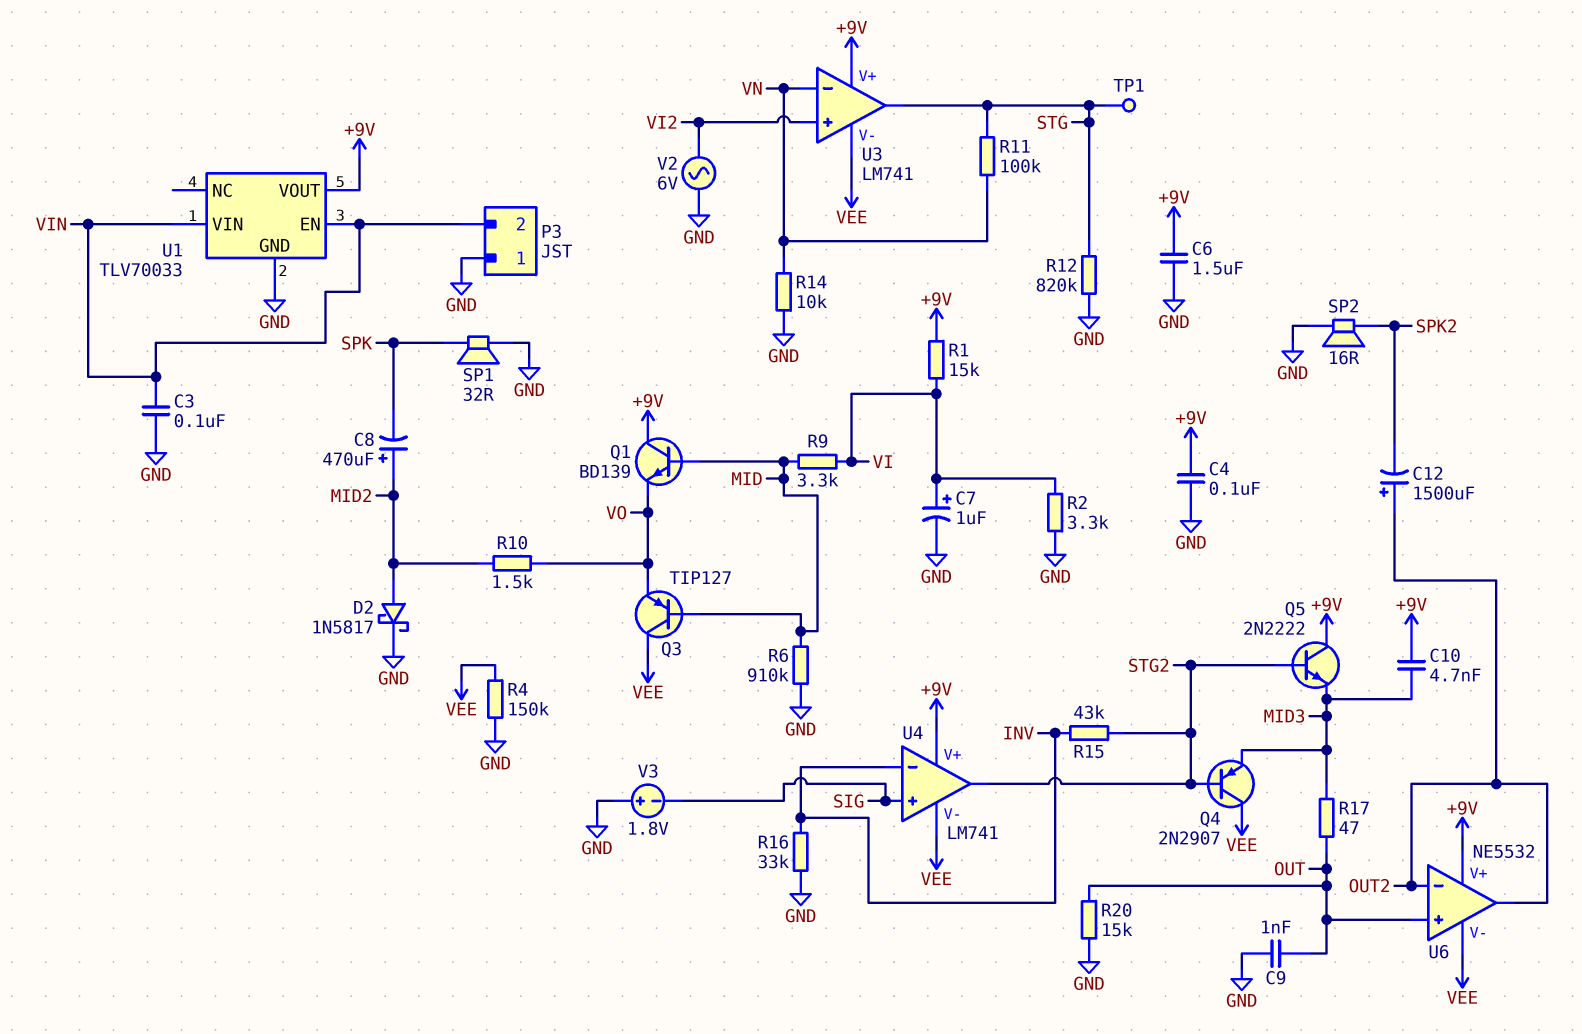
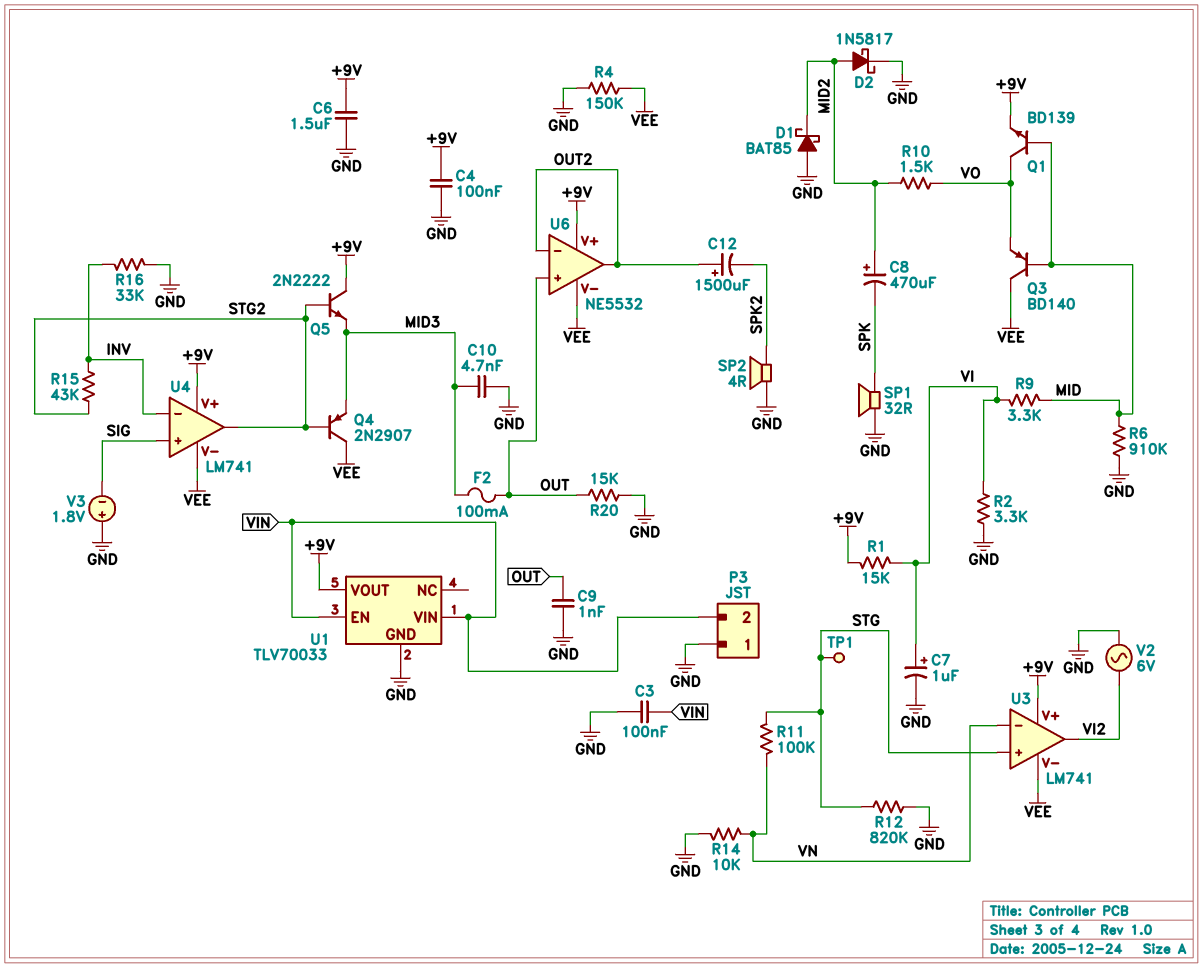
C10: 4.7nF (+9V, MID3) -> 4.7nF (GND, MID3)
D1: none -> schottky BAT85 (A GND, K MID2)
F2: none -> 100mA (MID3, OUT)
Q1: NPN BD139 (B MID, C +9V, E VO) -> NPN BD139 (B MID, C VO, E +9V)
Q3: PNP TIP127 (B MID, C VEE, E VO) -> PNP BD140 (B MID, C VEE, E VO)
R17: 47 (MID3, OUT) -> none
SP2: speaker 16R (GND, SPK2) -> speaker 4R (GND, SPK2)
U3 pin in+: VI2 -> STG
U3 pin out: STG -> VI2

